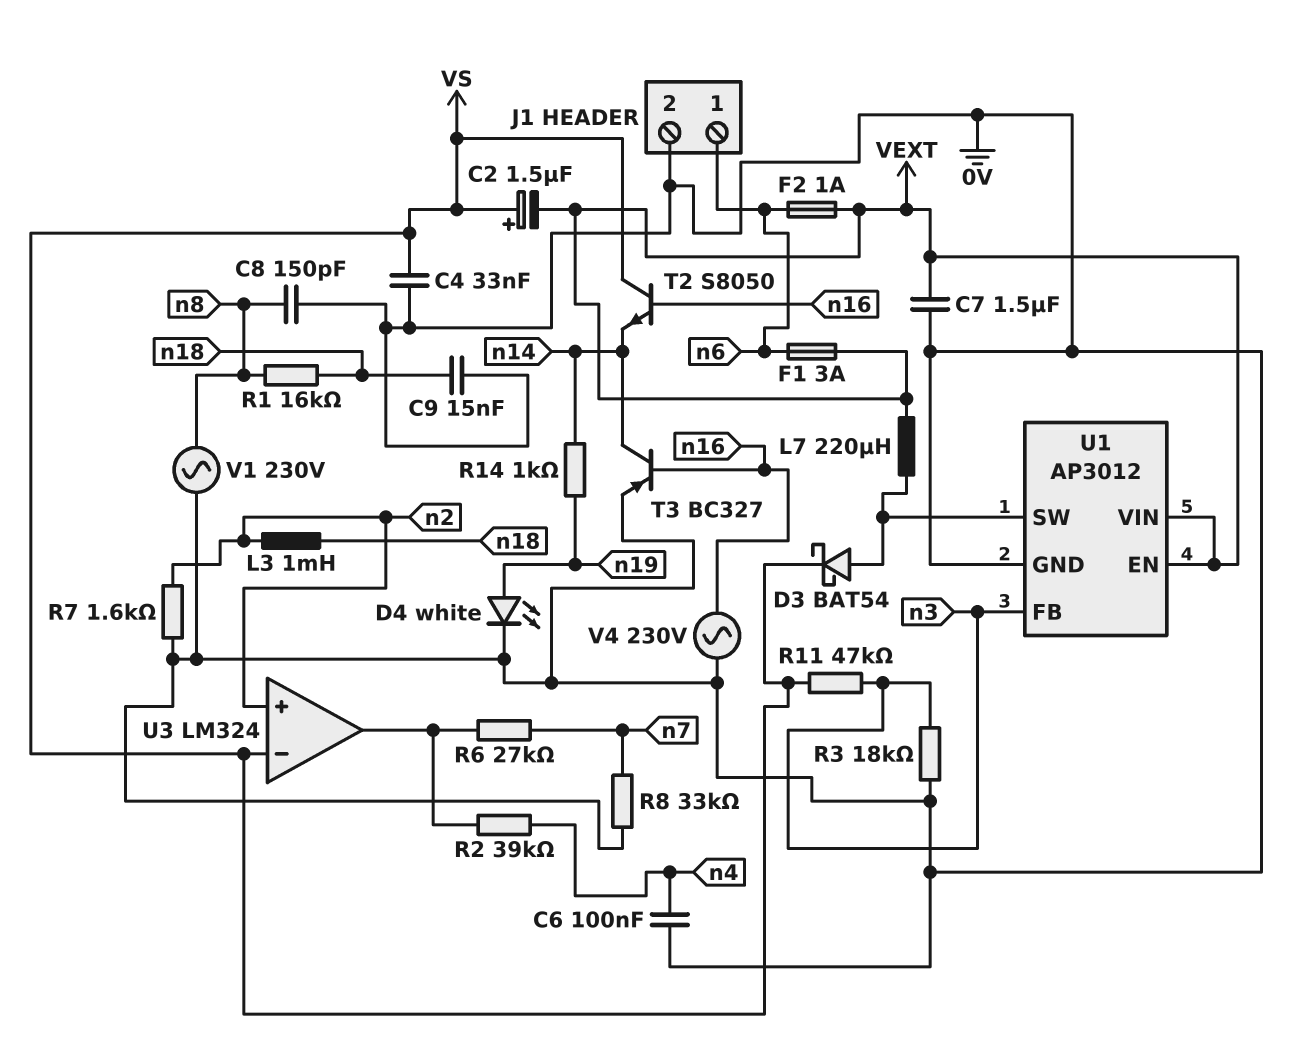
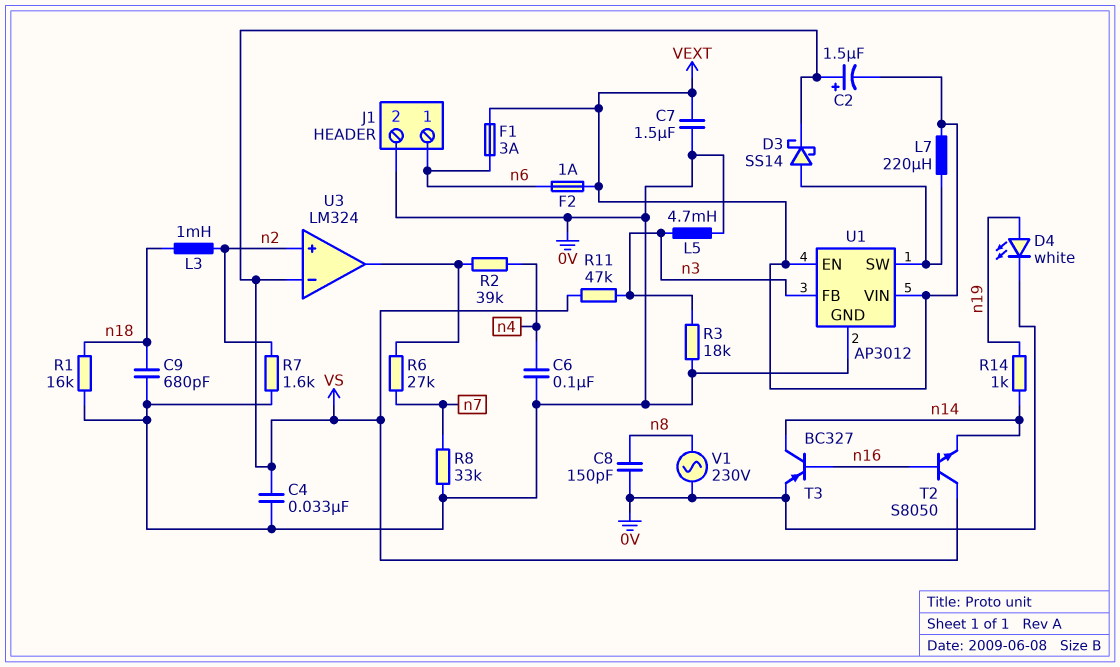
C9: 15nF (0V, n18) -> 680pF (0V, n18)
D3: schottky BAT54 (A U1/SW, K VS) -> schottky SS14 (A U1/SW, K VS)
L5: none -> 4.7mH (0V, n3)
R1: 16k (n8, n18) -> 16k (0V, n18)
V4: AC 230V (0V, n16) -> none

